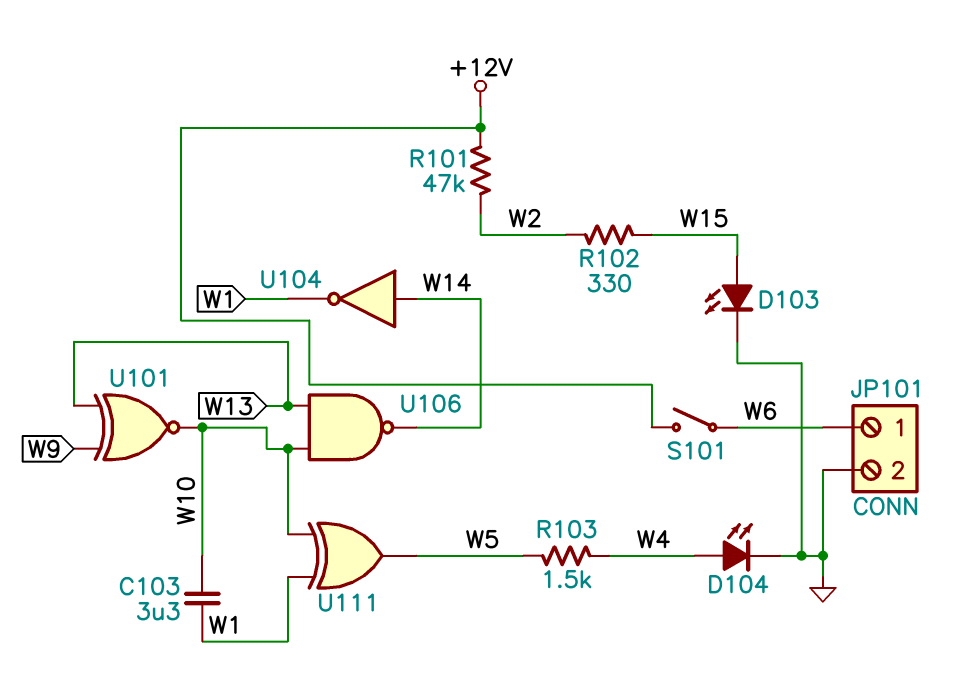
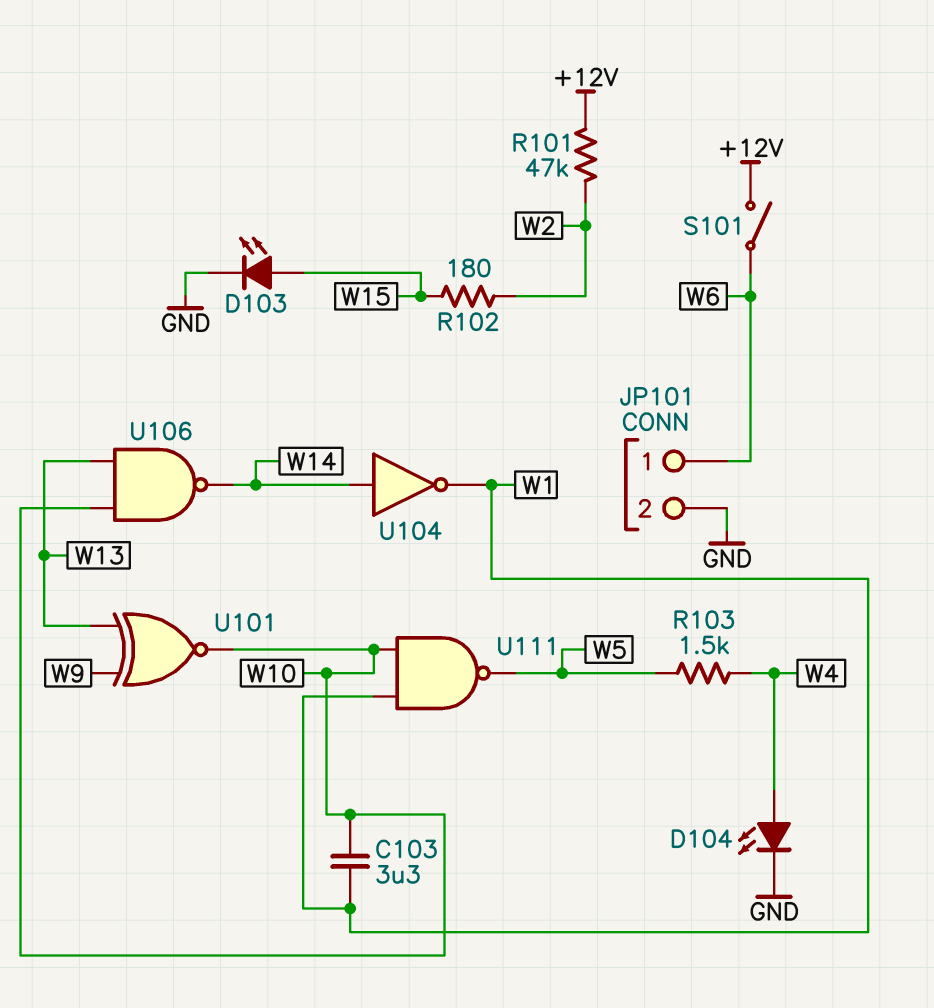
R102: 330 (W2, W15) -> 180 (W2, W15)
U111: XOR (in W1, in W10, out W5) -> NAND (in W1, in W10, out W5)

